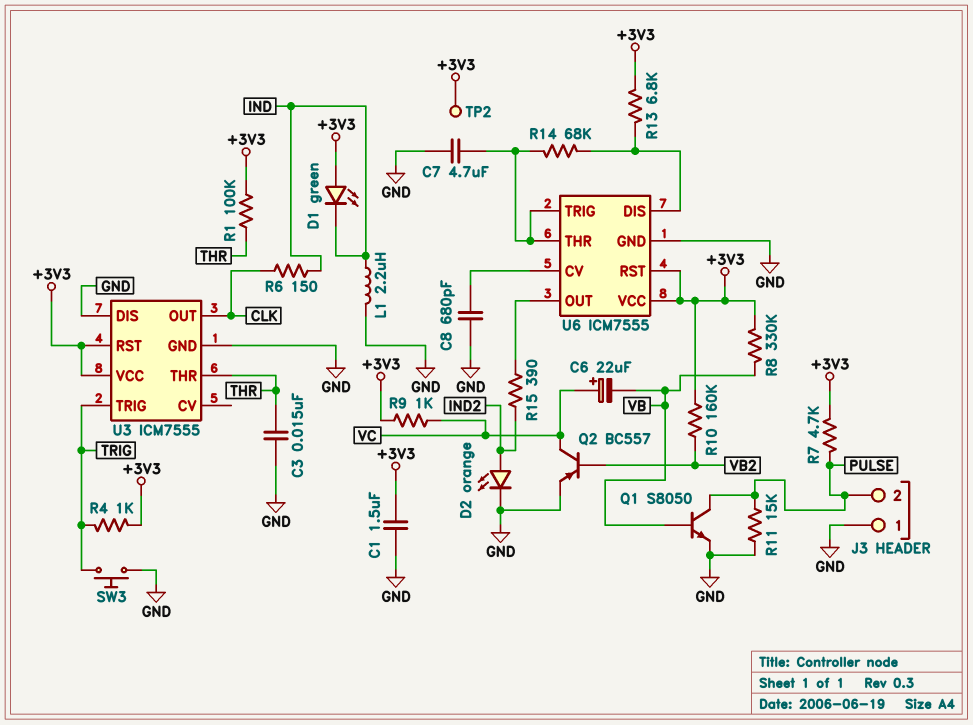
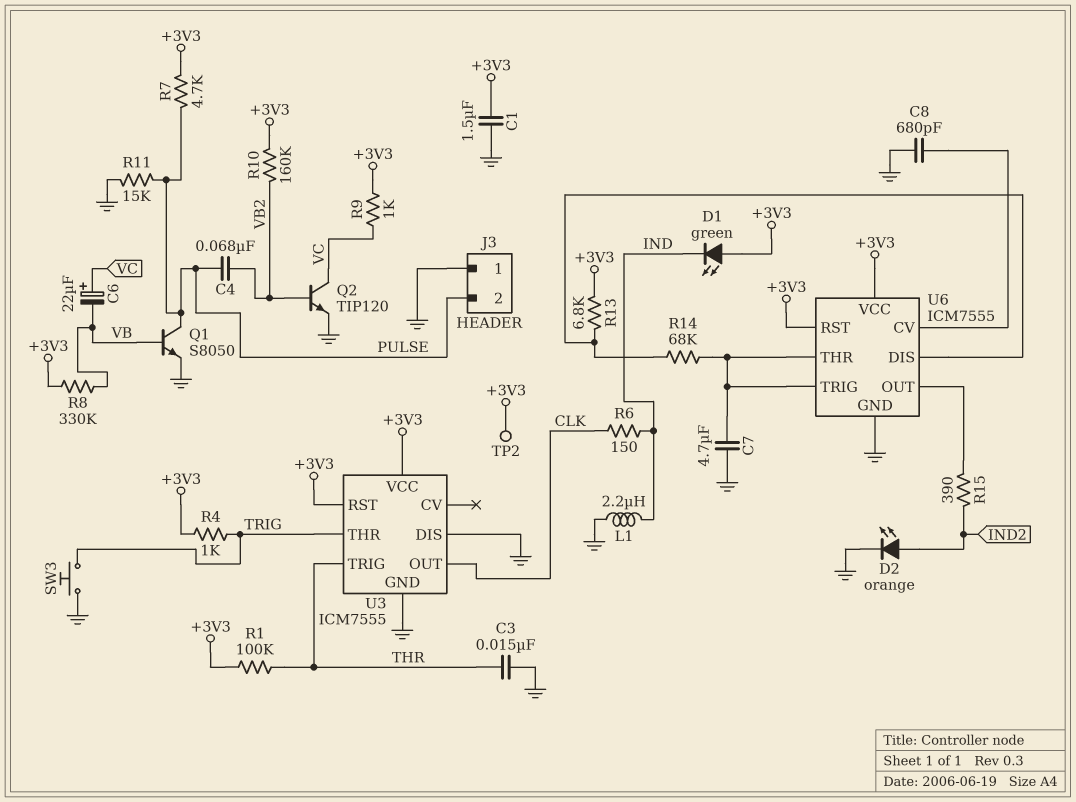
C4: none -> 68nF (PULSE, VB2)
Q2: PNP BC557 (B VB2, C VC, E GND) -> NPN TIP120 (B VB2, C VC, E GND)
U3 pin THR: THR -> TRIG
U3 pin TRIG: TRIG -> THR

